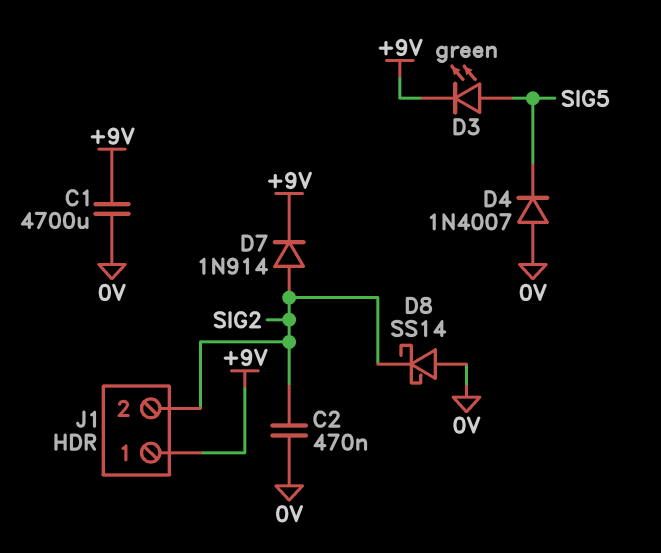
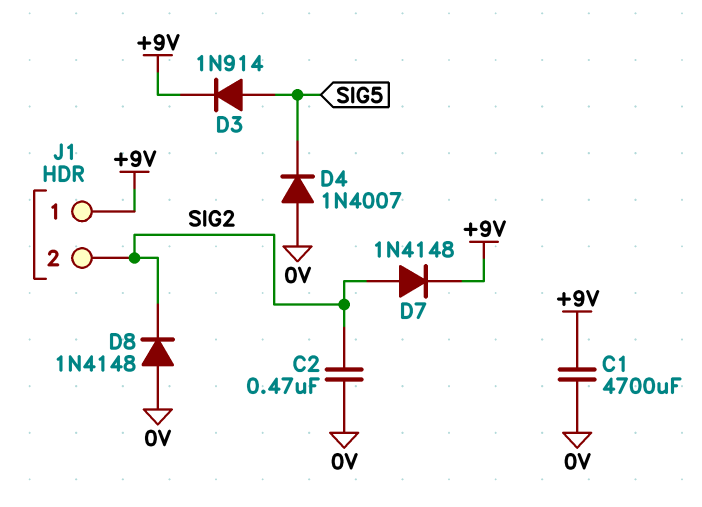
D3: LED green (A SIG5, K +9V) -> diode 1N914 (A SIG5, K +9V)
D7: diode 1N914 (A SIG2, K +9V) -> diode 1N4148 (A SIG2, K +9V)
D8: schottky SS14 (A 0V, K SIG2) -> diode 1N4148 (A 0V, K SIG2)

